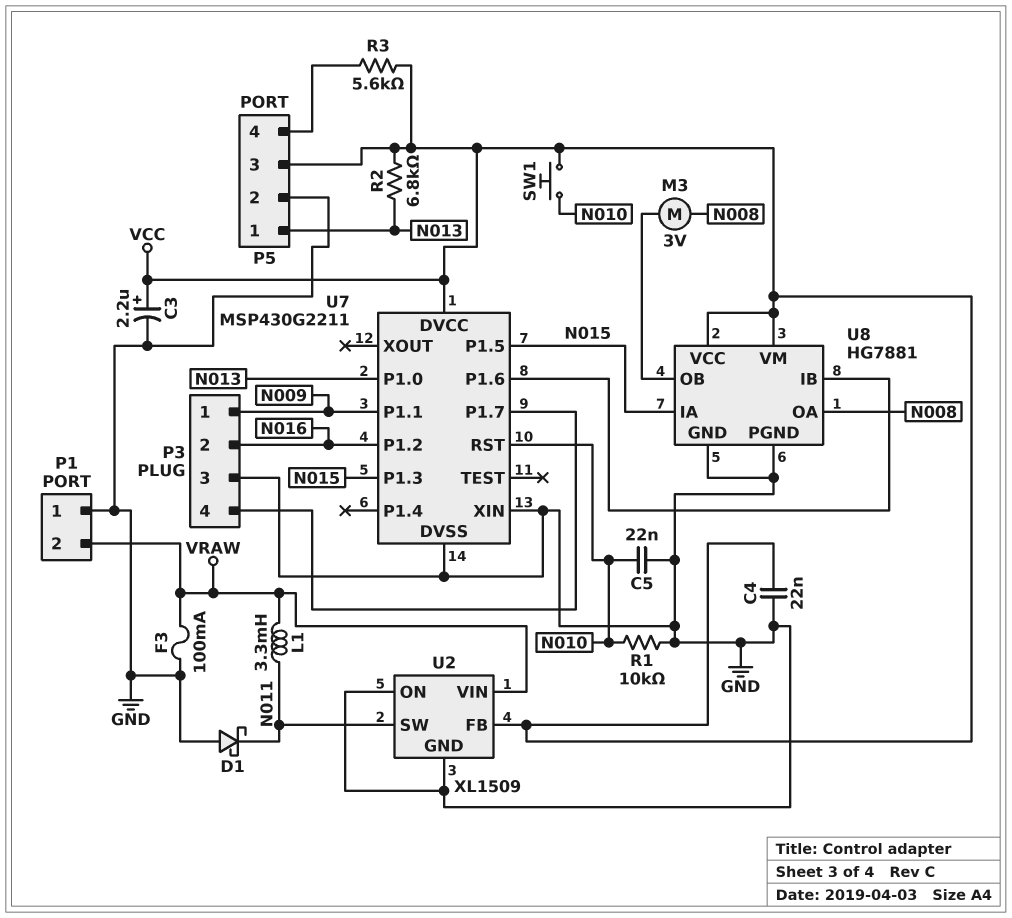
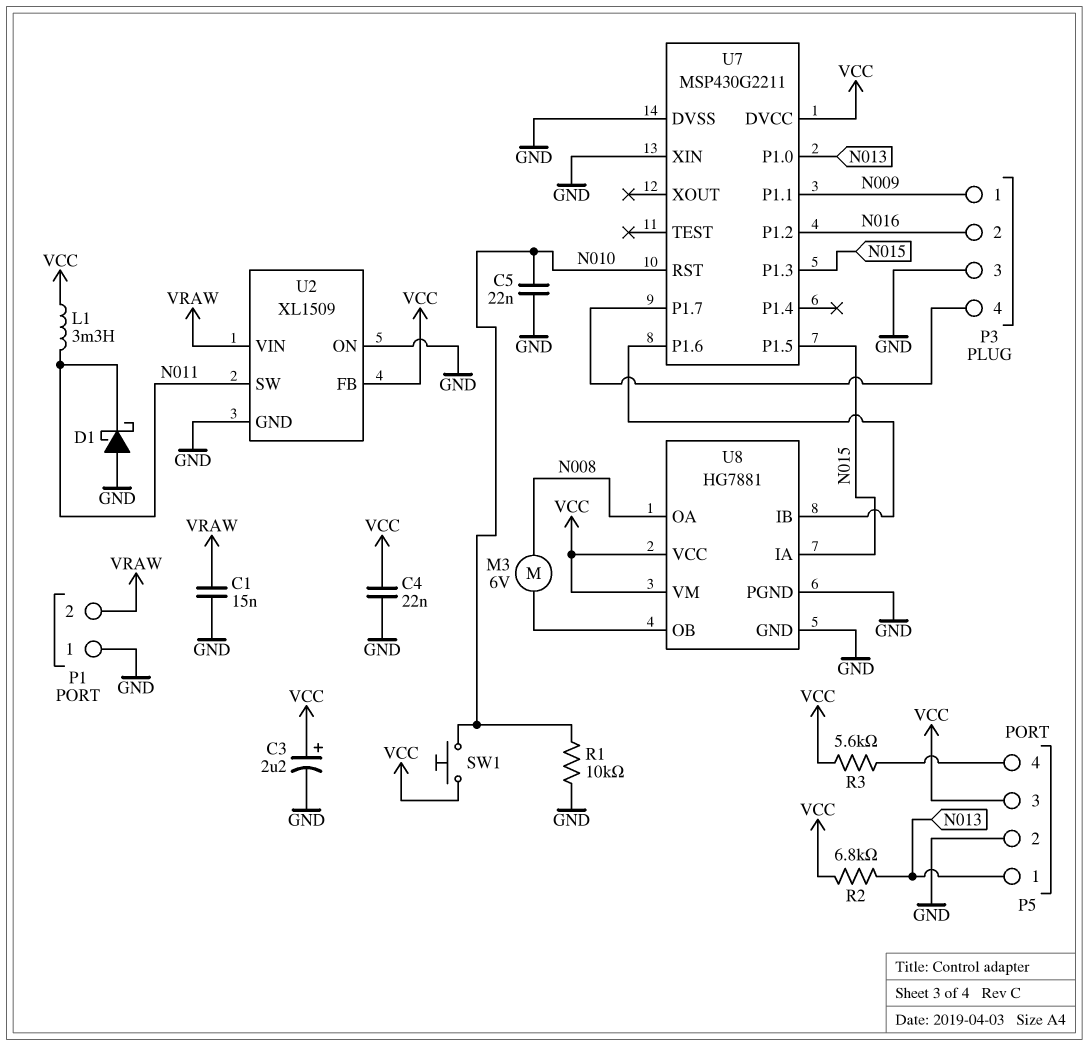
C1: none -> 15nF (GND, VRAW)
F3: 100mA (GND, VRAW) -> none
L1: 3.3mH (N011, VRAW) -> 3.3mH (N011, VCC)
M3: motor 3V (N008, U8/OB) -> motor 6V (N008, U8/OB)

